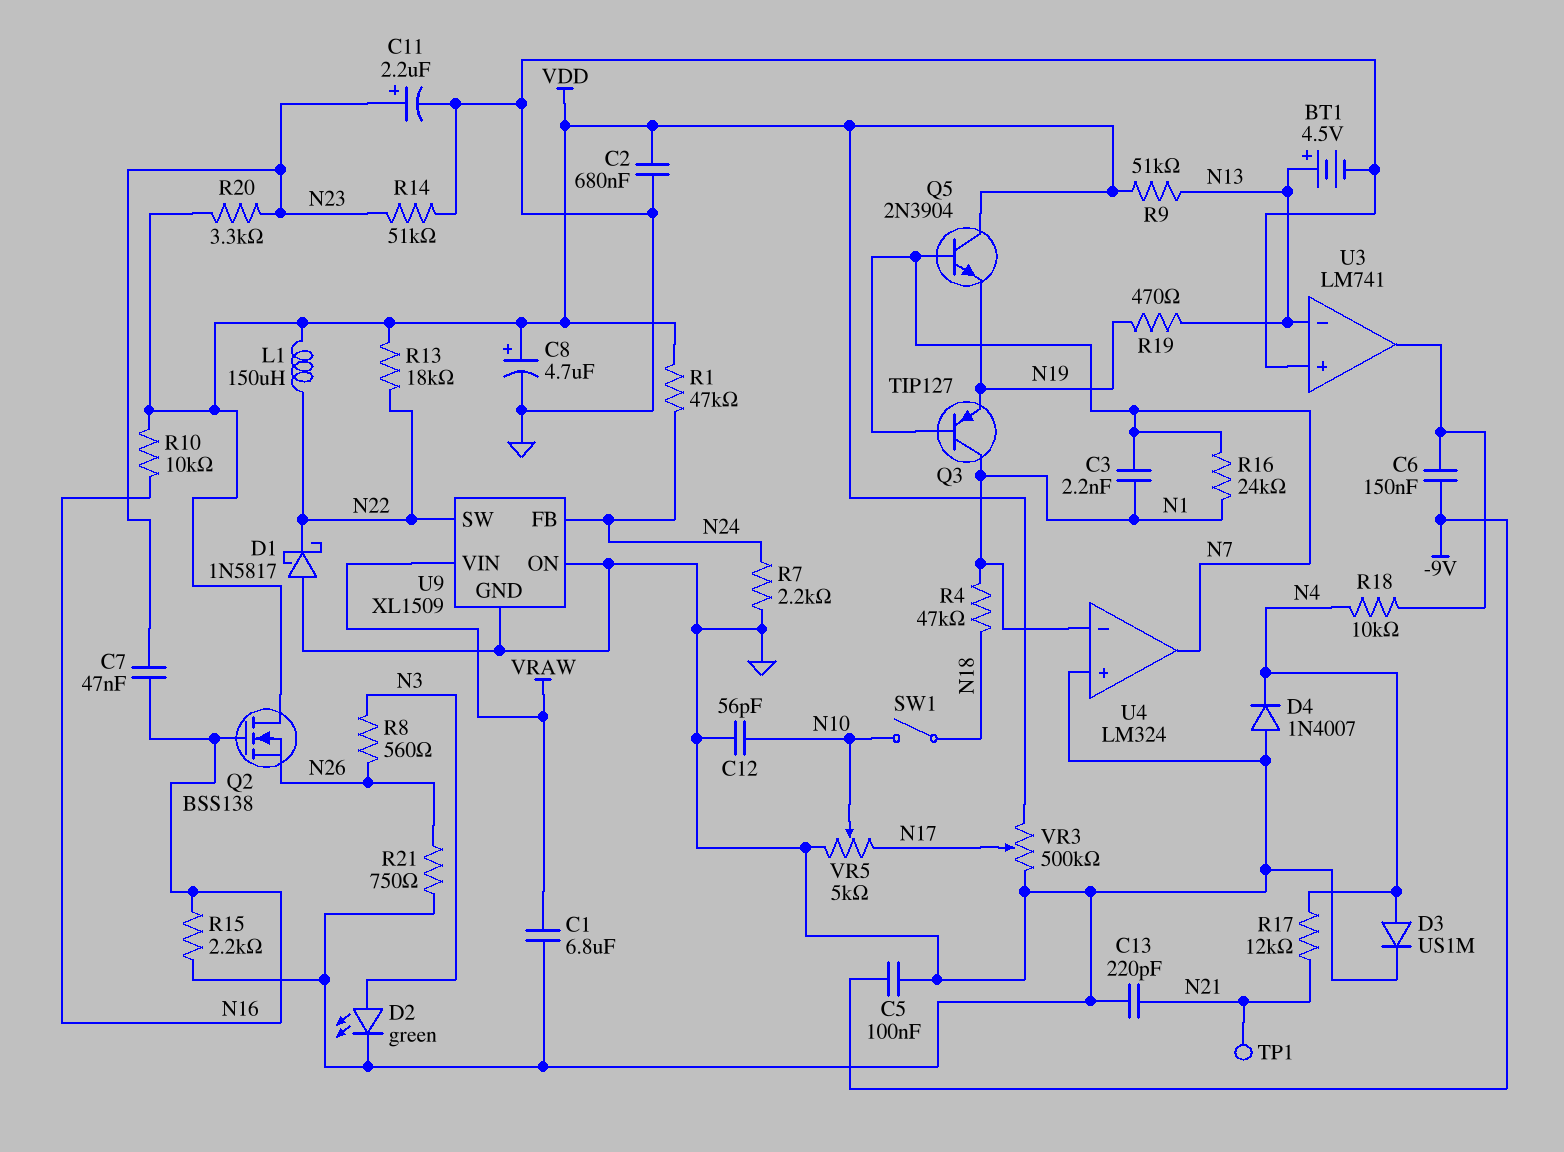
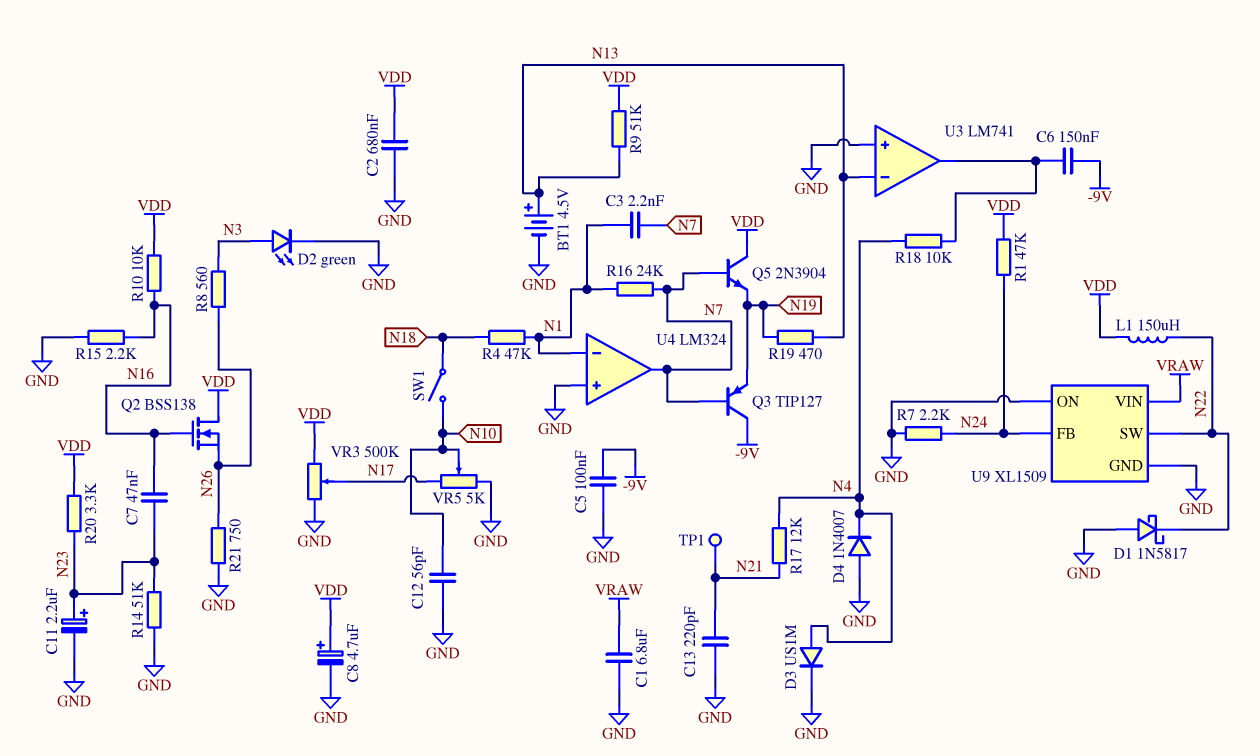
Q3: PNP TIP127 (B N7, C N1, E N19) -> PNP TIP127 (B N7, C -9V, E N19)
R13: 18k (N22, VDD) -> none

